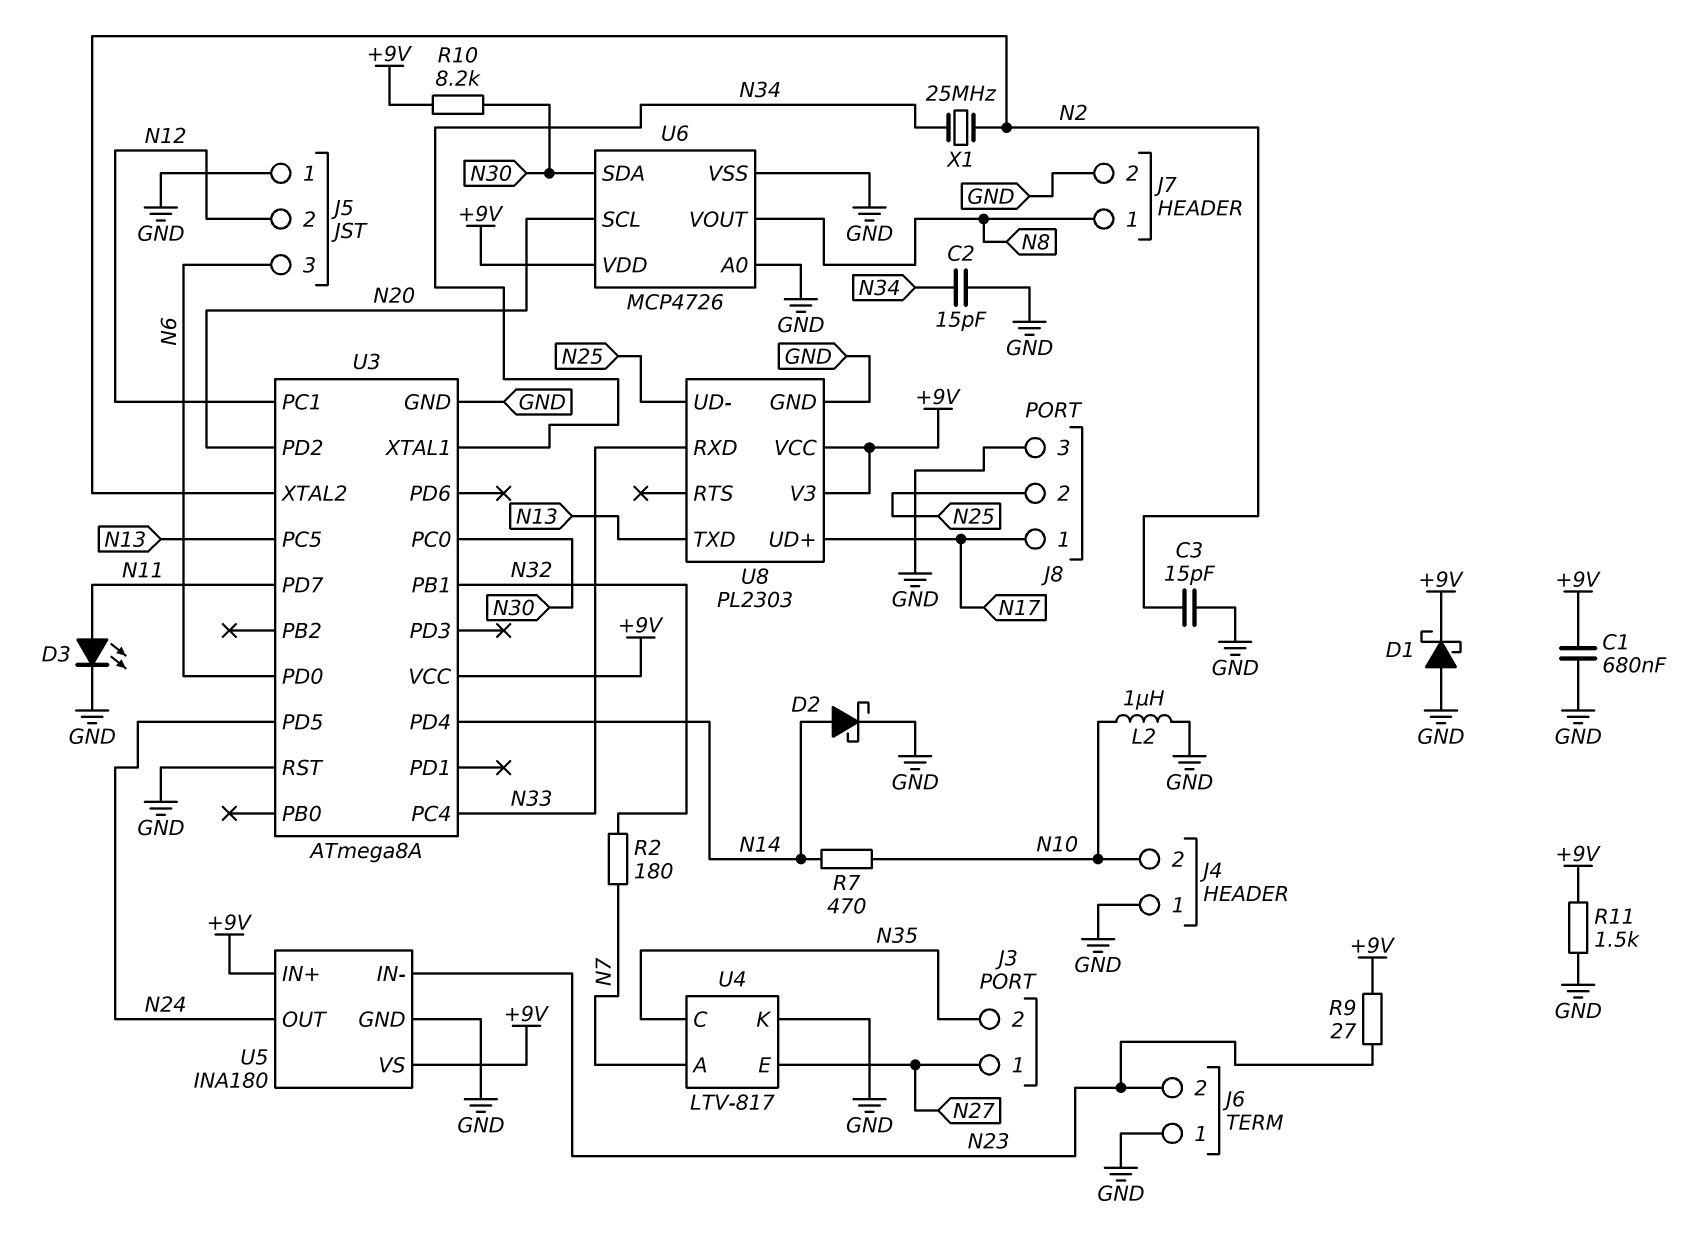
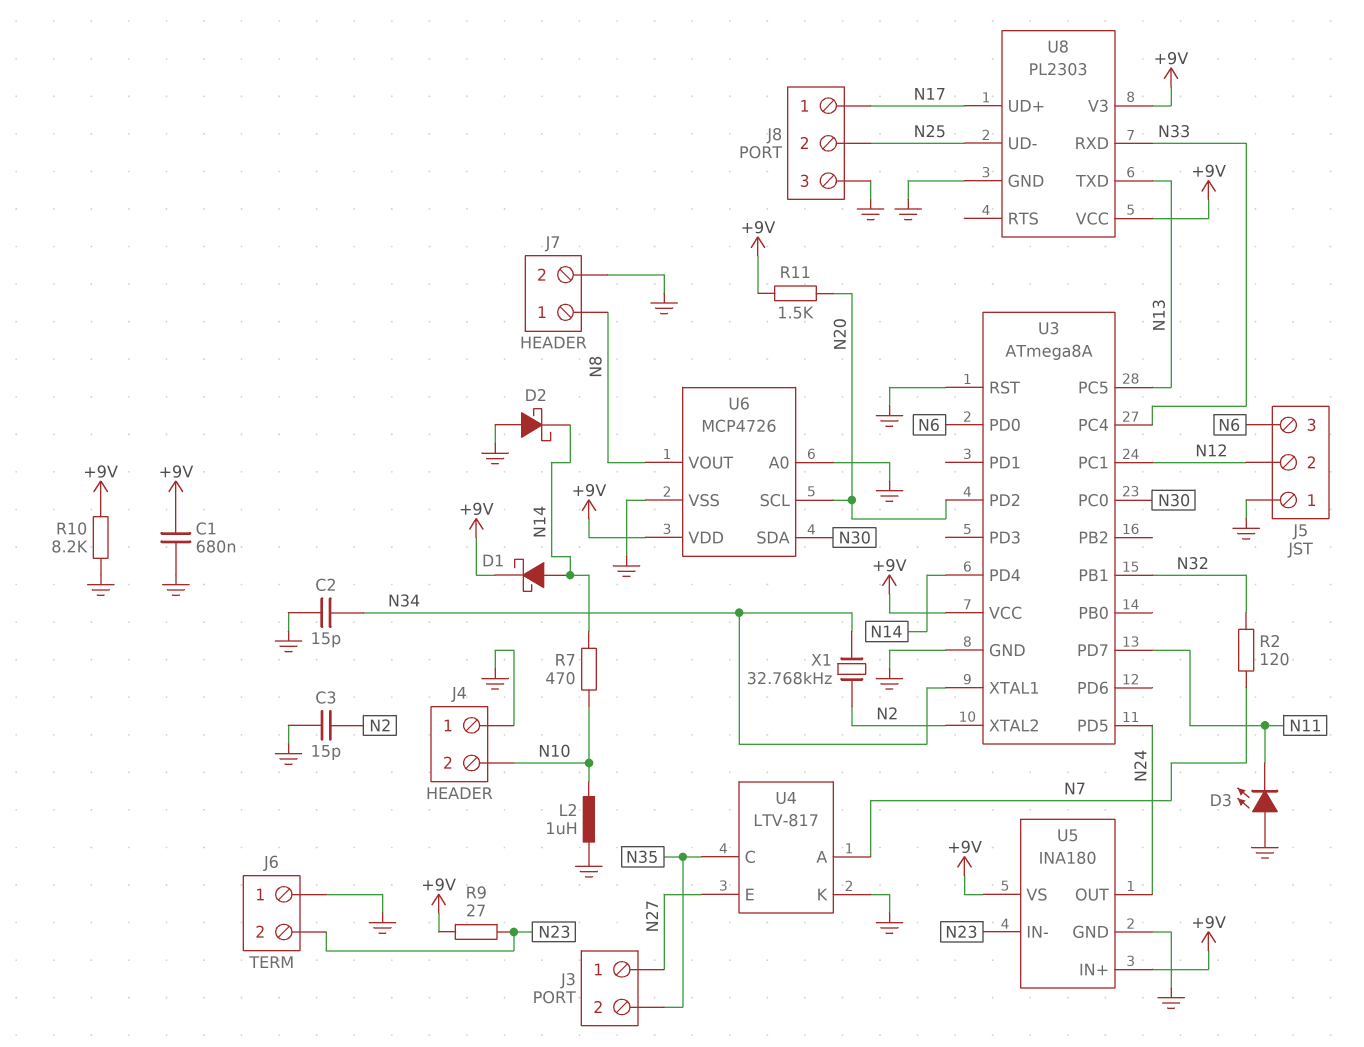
D1: schottky (A GND, K +9V) -> schottky (A N14, K +9V)
D2: schottky (A N14, K GND) -> schottky (A GND, K N14)
D3: LED (A N11, K GND) -> LED (A GND, K N11)
R2: 180 (N7, N32) -> 120 (N7, N32)
R10: 8.2k (+9V, N30) -> 8.2k (+9V, GND)
R11: 1.5k (+9V, GND) -> 1.5k (+9V, N20)
X1: 25MHz (N2, N34) -> 32.768kHz (N2, N34)

